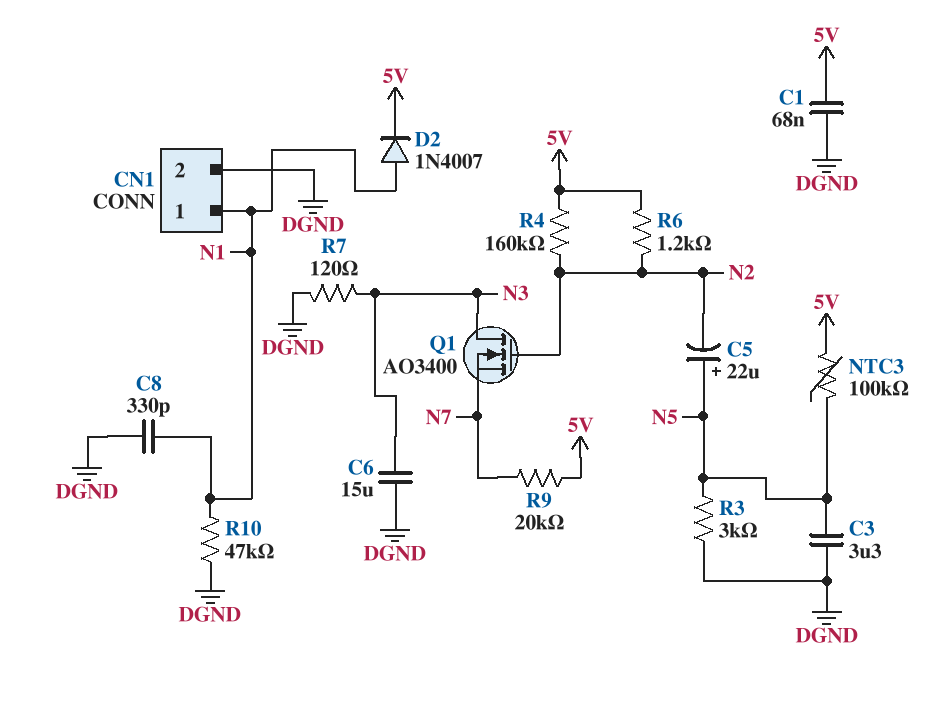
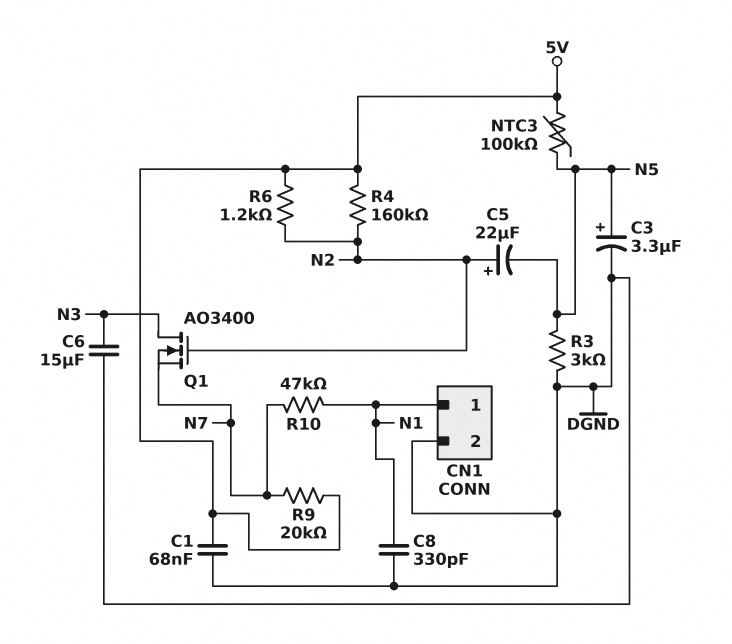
C3: 3.3uF (DGND, N5) -> 3.3uF (plus N5, minus DGND)
C5: 22uF (plus N5, minus N2) -> 22uF (plus N2, minus N5)
D2: diode 1N4007 (A N1, K 5V) -> none
R7: 120 (DGND, N3) -> none
R10: 47k (DGND, N1) -> 47k (N1, N7)

